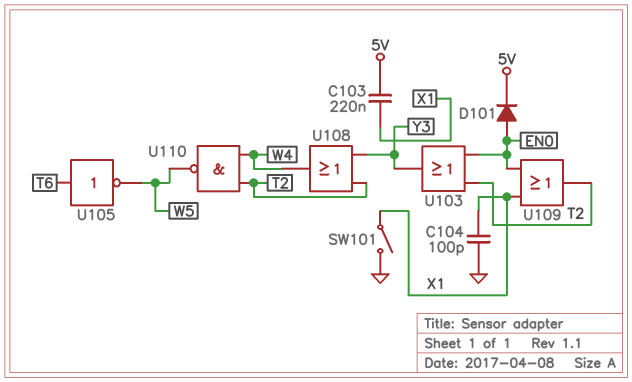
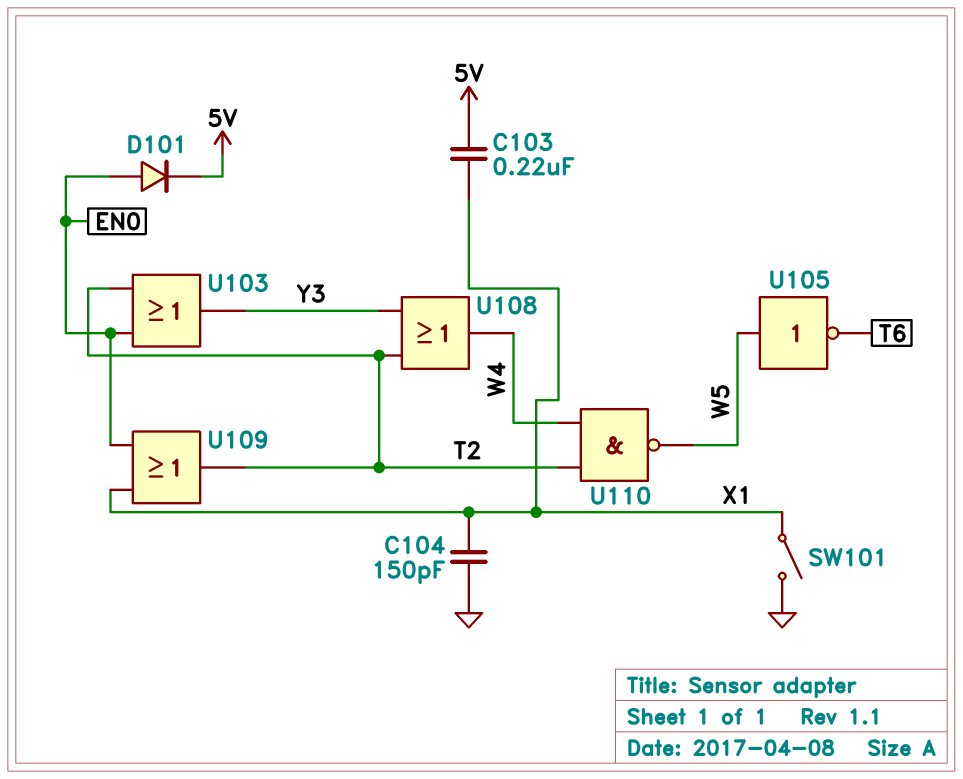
C104: 100pF (GND, X1) -> 150pF (GND, X1)
U105: NOT (in T6, out W5) -> NOT (in W5, out T6)

